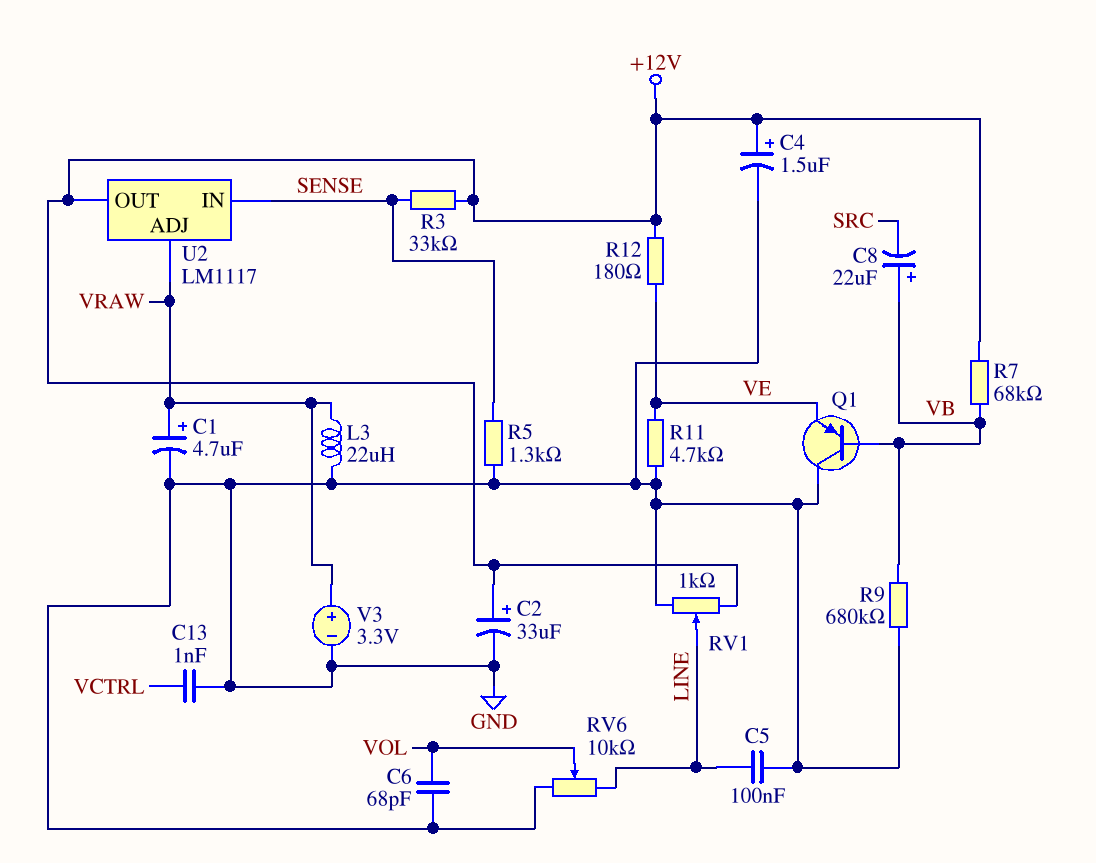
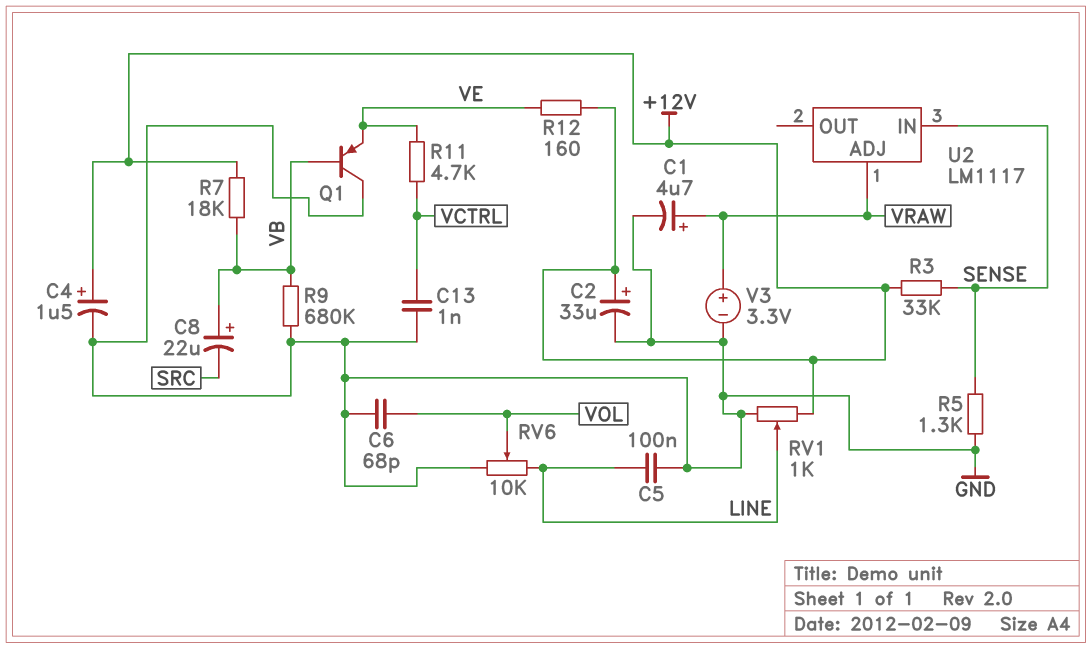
L3: 22uH (GND, VRAW) -> none
R7: 68k (+12V, VB) -> 18k (+12V, VB)
R11: 4.7k (GND, VE) -> 4.7k (VCTRL, VE)
R12: 180 (+12V, VE) -> 160 (+12V, VE)
U2 pin OUT: +12V -> none

